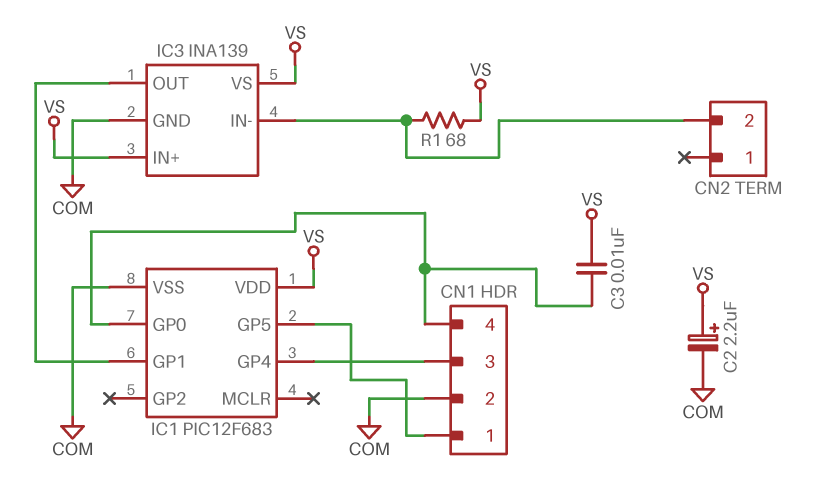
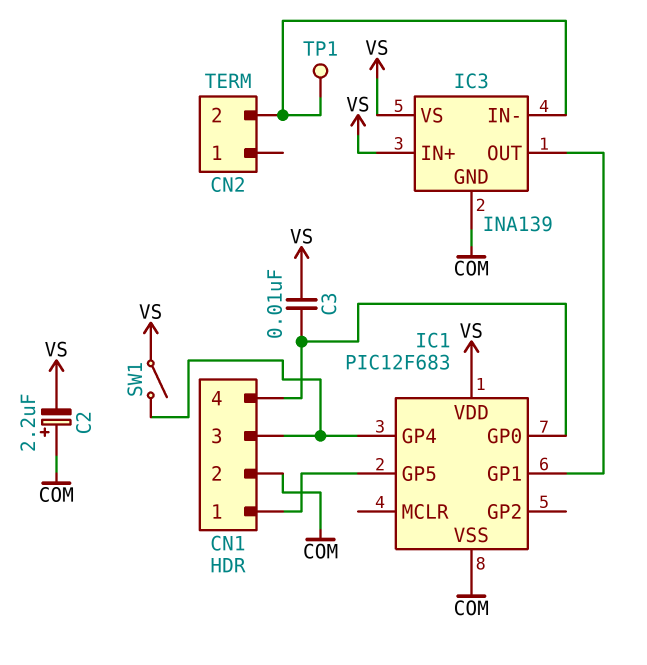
C2: 2.2uF (plus VS, minus COM) -> 2.2uF (plus COM, minus VS)
R1: 68 (CN2/2, VS) -> none
SW1: none -> switch (CN1/3, VS)
TP1: none -> test point (CN2/2)

